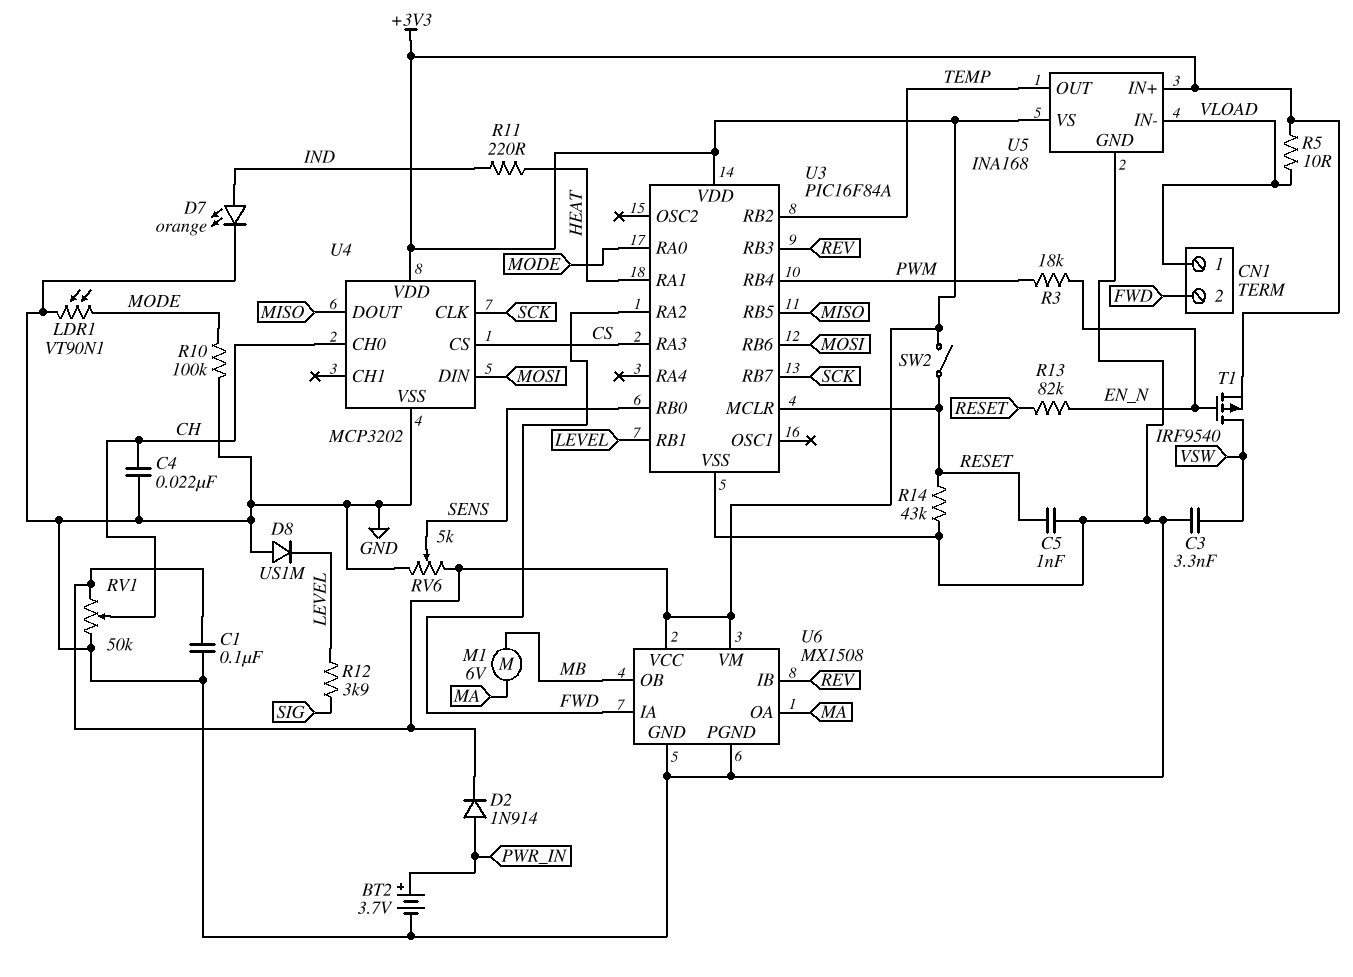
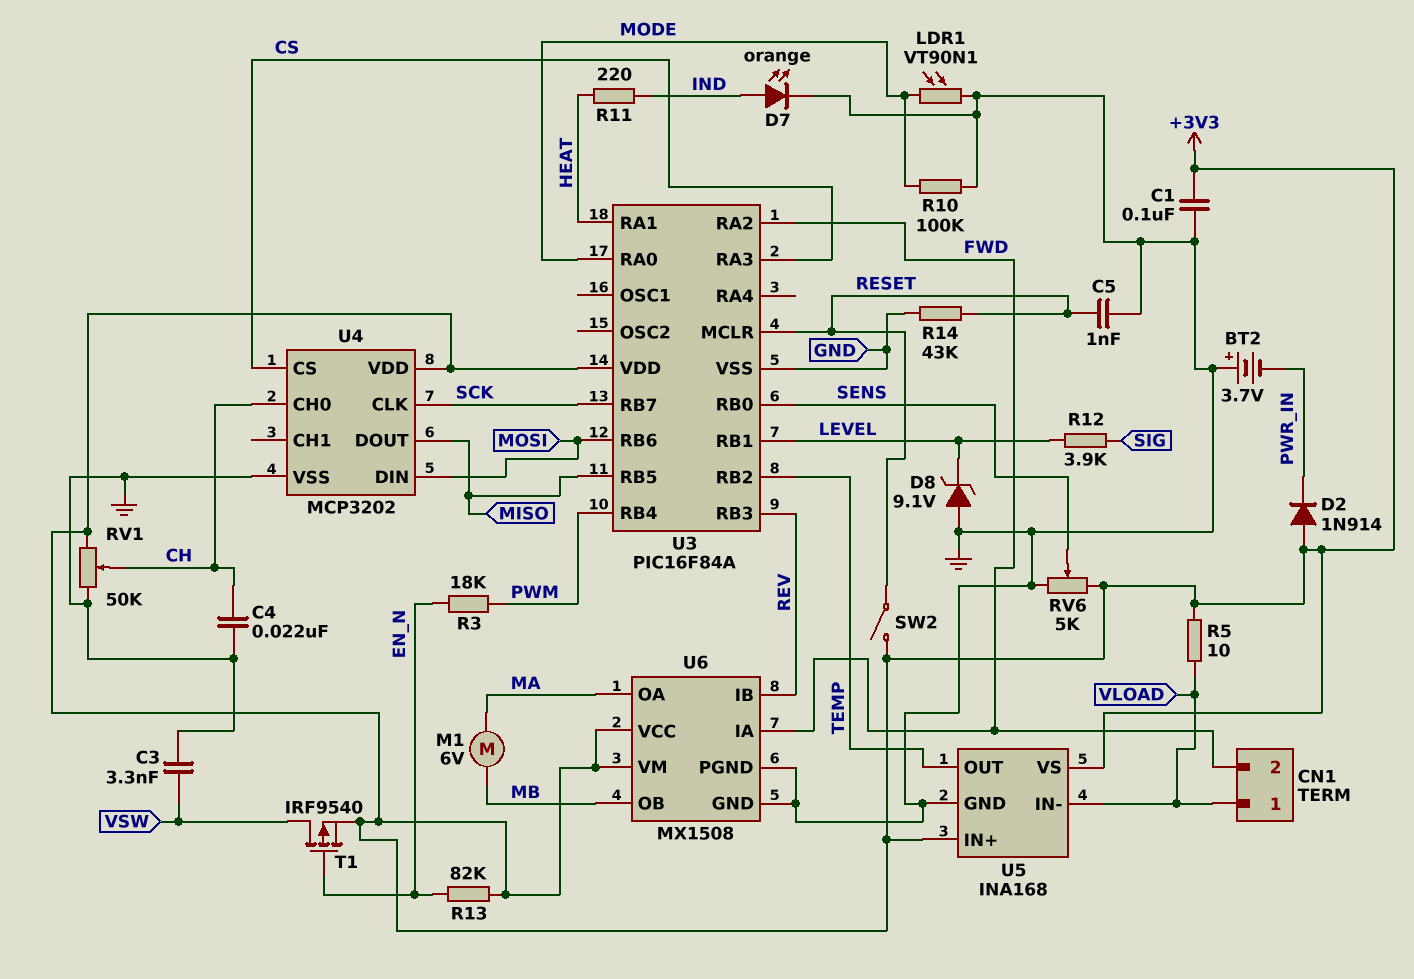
BT2: 3.7V (plus PWR_IN, minus GND) -> 3.7V (plus GND, minus PWR_IN)
D2: diode 1N914 (A PWR_IN, K +3V3) -> diode 1N914 (A +3V3, K PWR_IN)
D8: diode US1M (A GND, K LEVEL) -> zener 9.1V (A GND, K LEVEL)
R13: 82k (EN_N, RESET) -> 82k (+3V3, EN_N)

